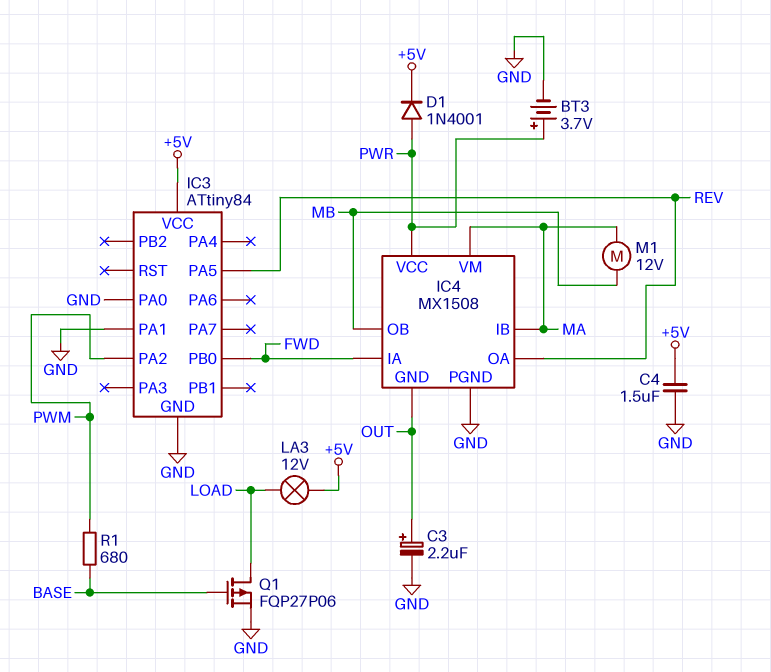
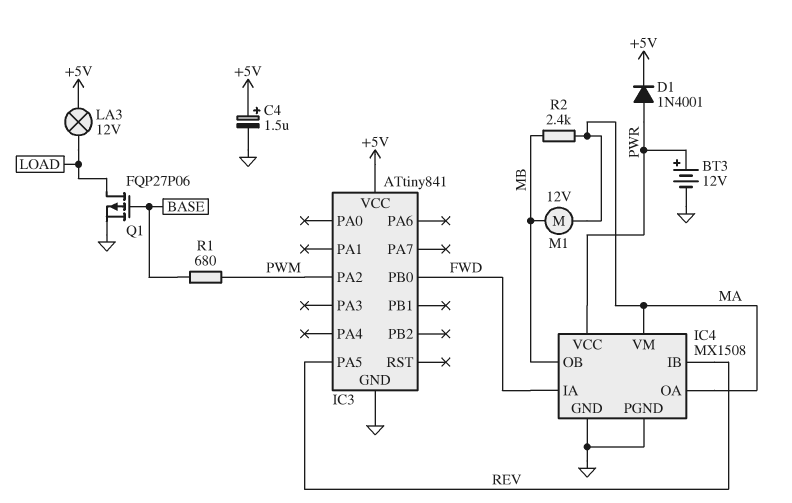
BT3: 3.7V (plus PWR, minus GND) -> 12V (plus PWR, minus GND)
C3: 2.2uF (plus OUT, minus GND) -> none
C4: 1.5uF (+5V, GND) -> 1.5uF (plus +5V, minus GND)
IC3: ATtiny84 -> ATtiny841
IC3 pin PA0: GND -> none
IC3 pin PA1: GND -> none
IC4 pin GND: OUT -> GND
IC4 pin IB: MA -> REV
IC4 pin OA: REV -> MA
R2: none -> 2.4k (MA, MB)

